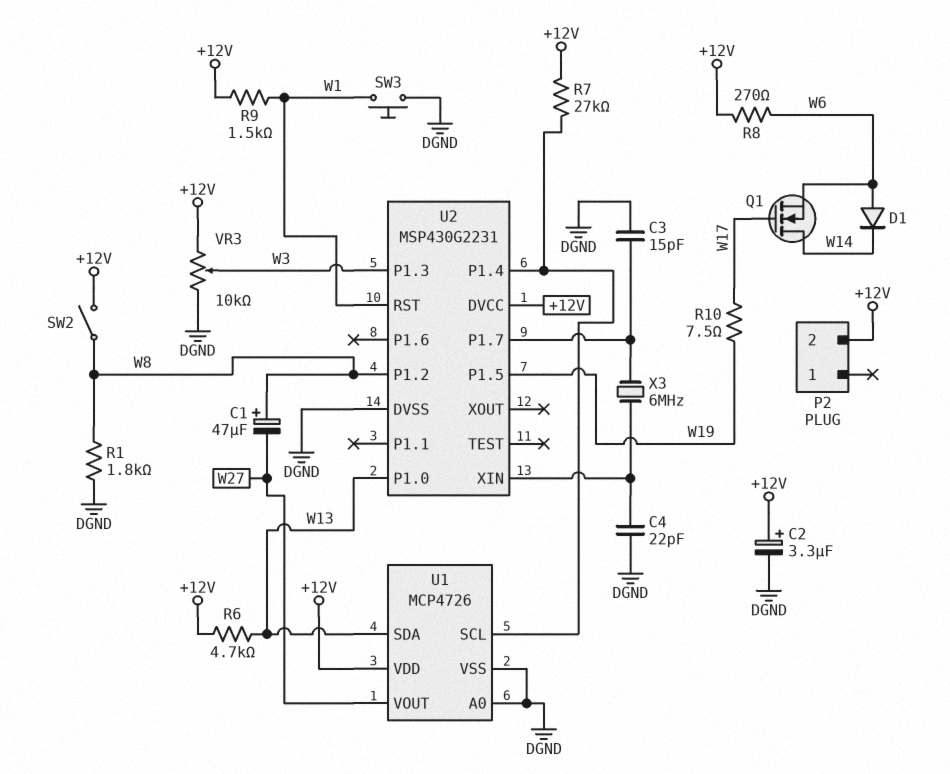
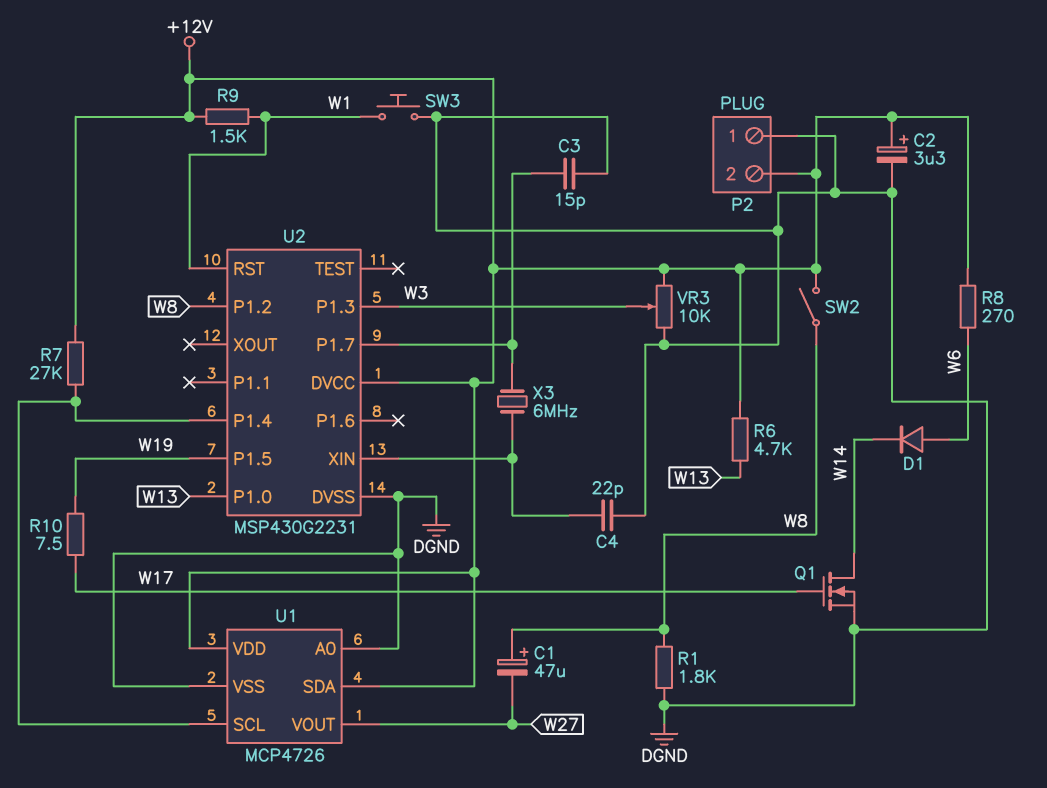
P2 pin 1: none -> DGND
Q1: NMOS (G W17, D W14, S W6) -> NMOS (G W17, D W14, S DGND)
U1 pin SDA: W13 -> +12V

